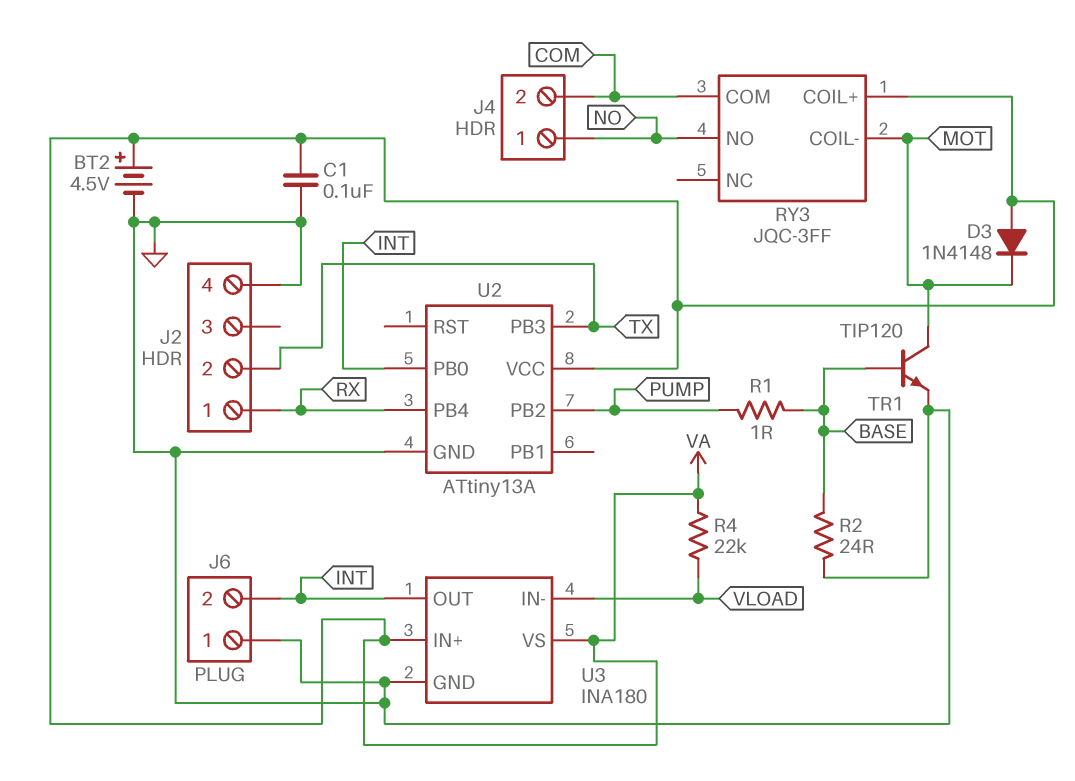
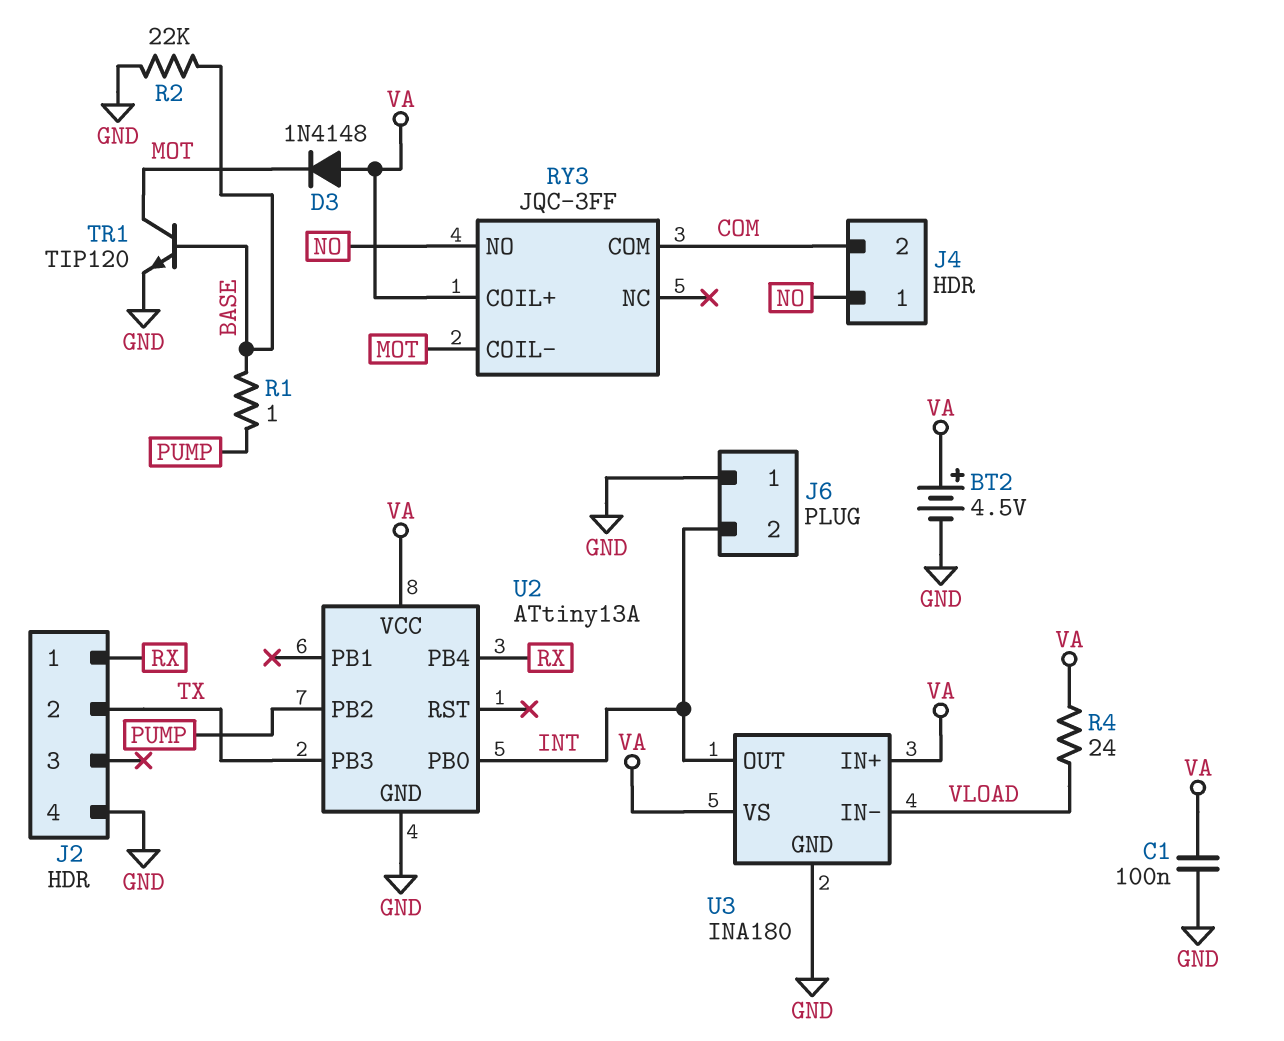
R2: 24 (BASE, GND) -> 22k (BASE, GND)
R4: 22k (VA, VLOAD) -> 24 (VA, VLOAD)

